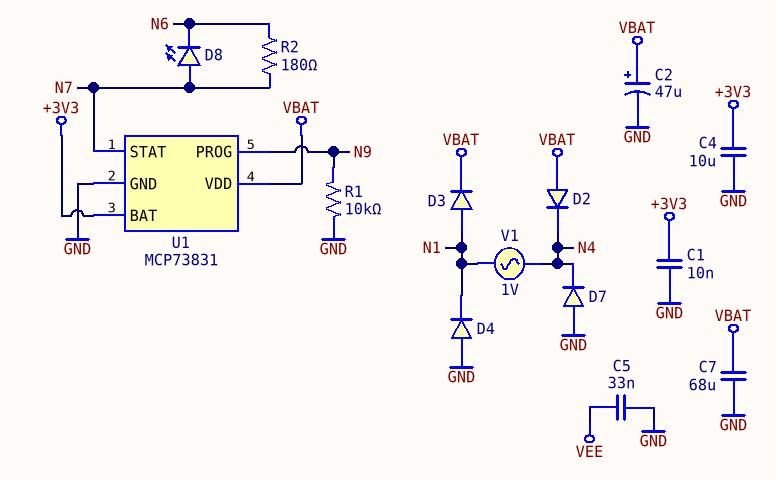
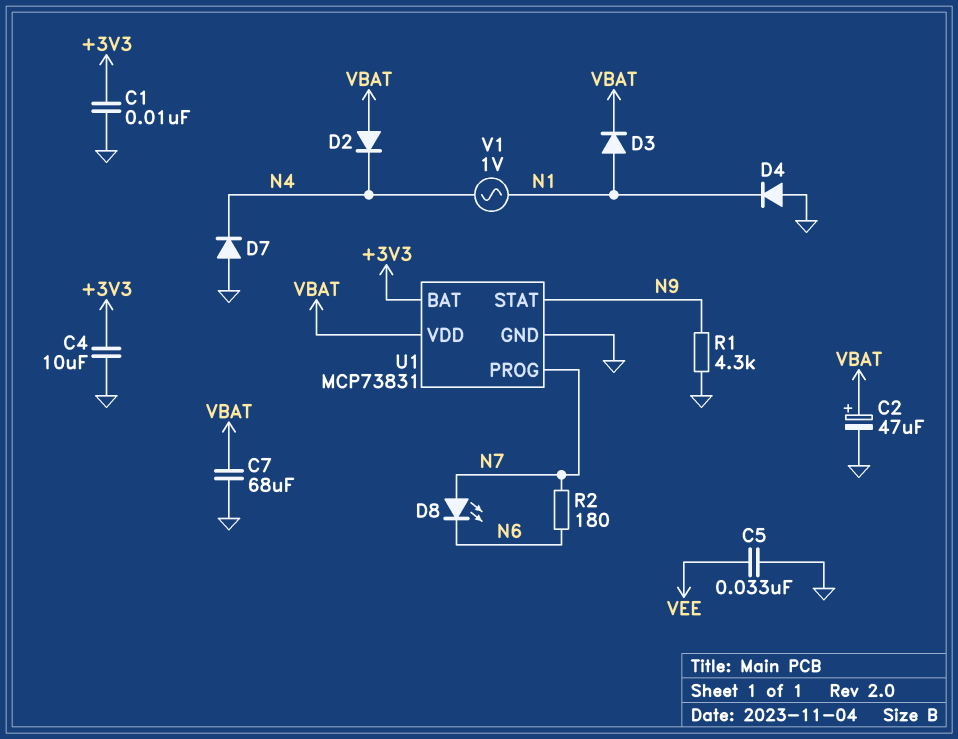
R1: 10k (GND, N9) -> 4.3k (GND, N9)
U1 pin PROG: N9 -> N7
U1 pin STAT: N7 -> N9

